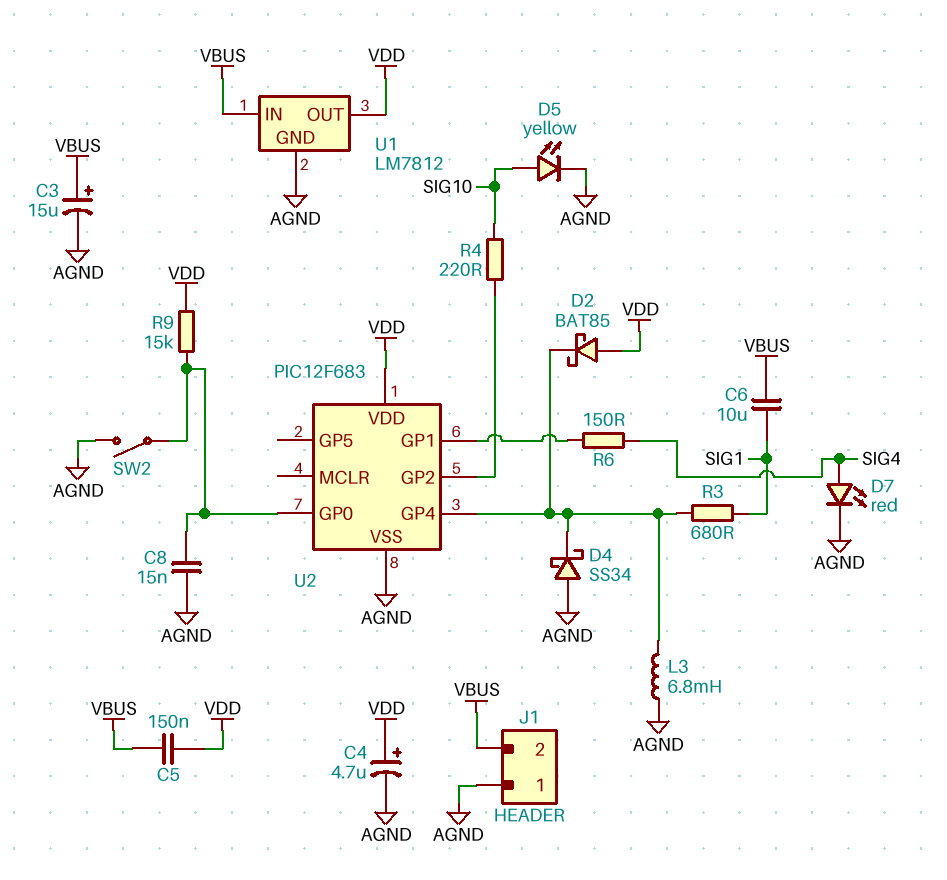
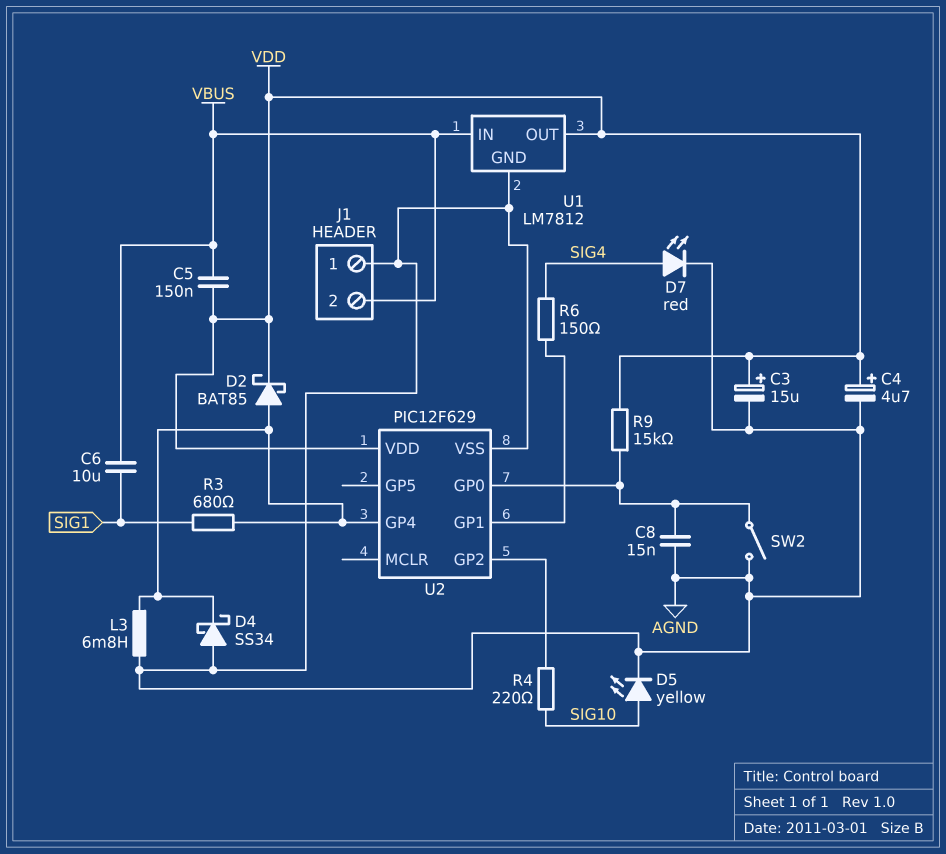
C3: 15uF (plus VBUS, minus AGND) -> 15uF (plus VDD, minus AGND)
D2: schottky BAT85 (A VDD, K U2/GP4) -> schottky BAT85 (A U2/GP4, K VDD)
U2: PIC12F683 -> PIC12F629

